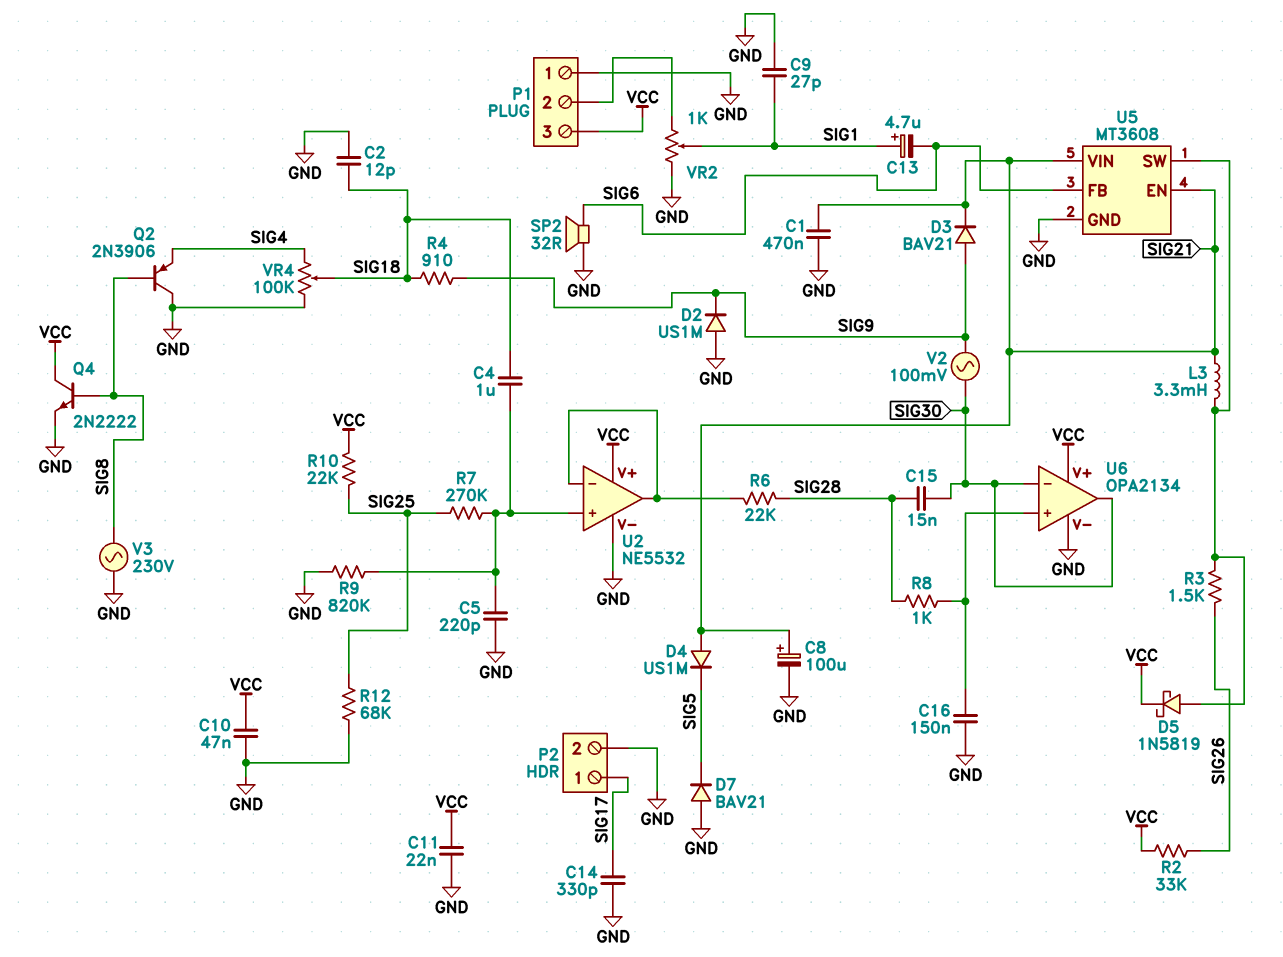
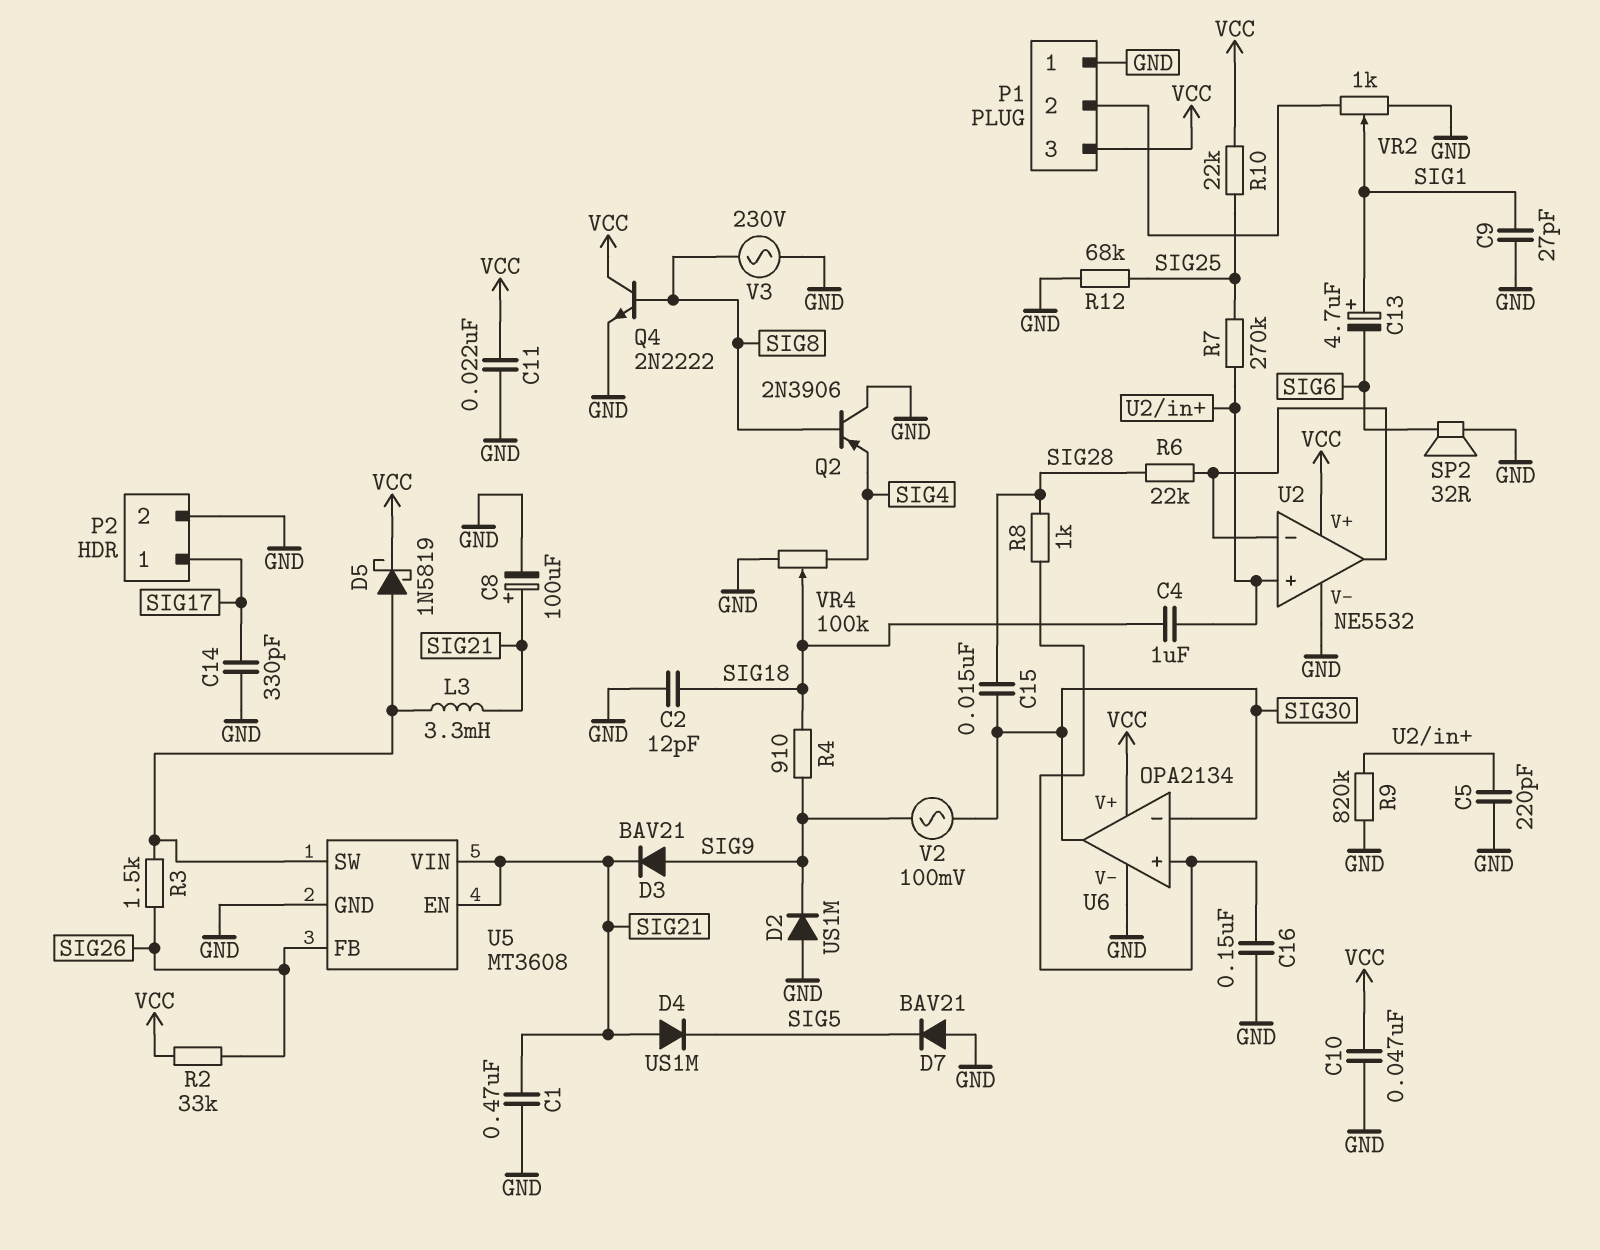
U5 pin FB: SIG6 -> SIG26

